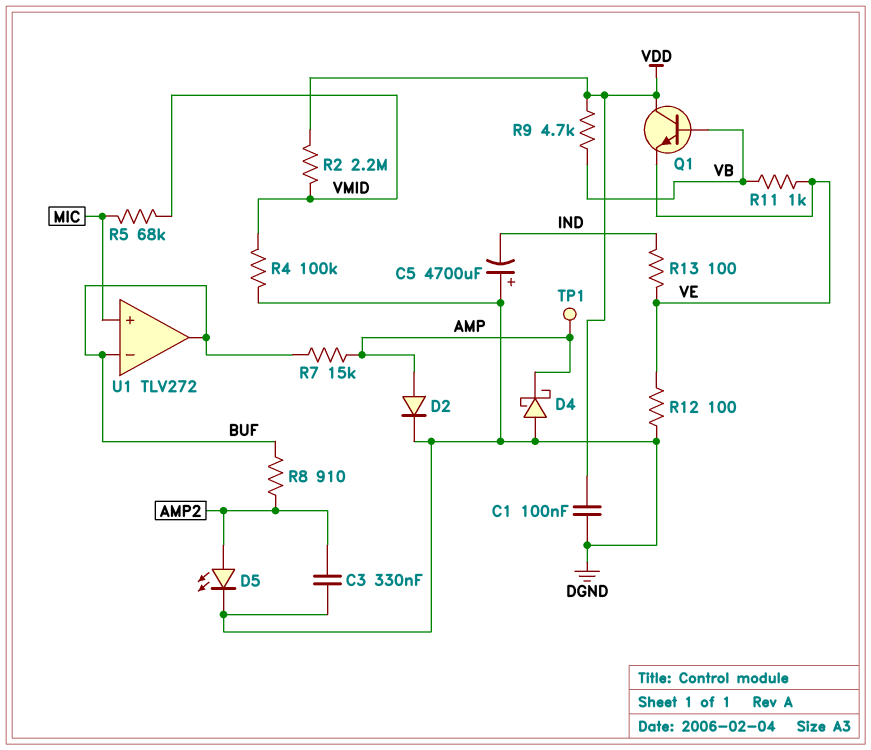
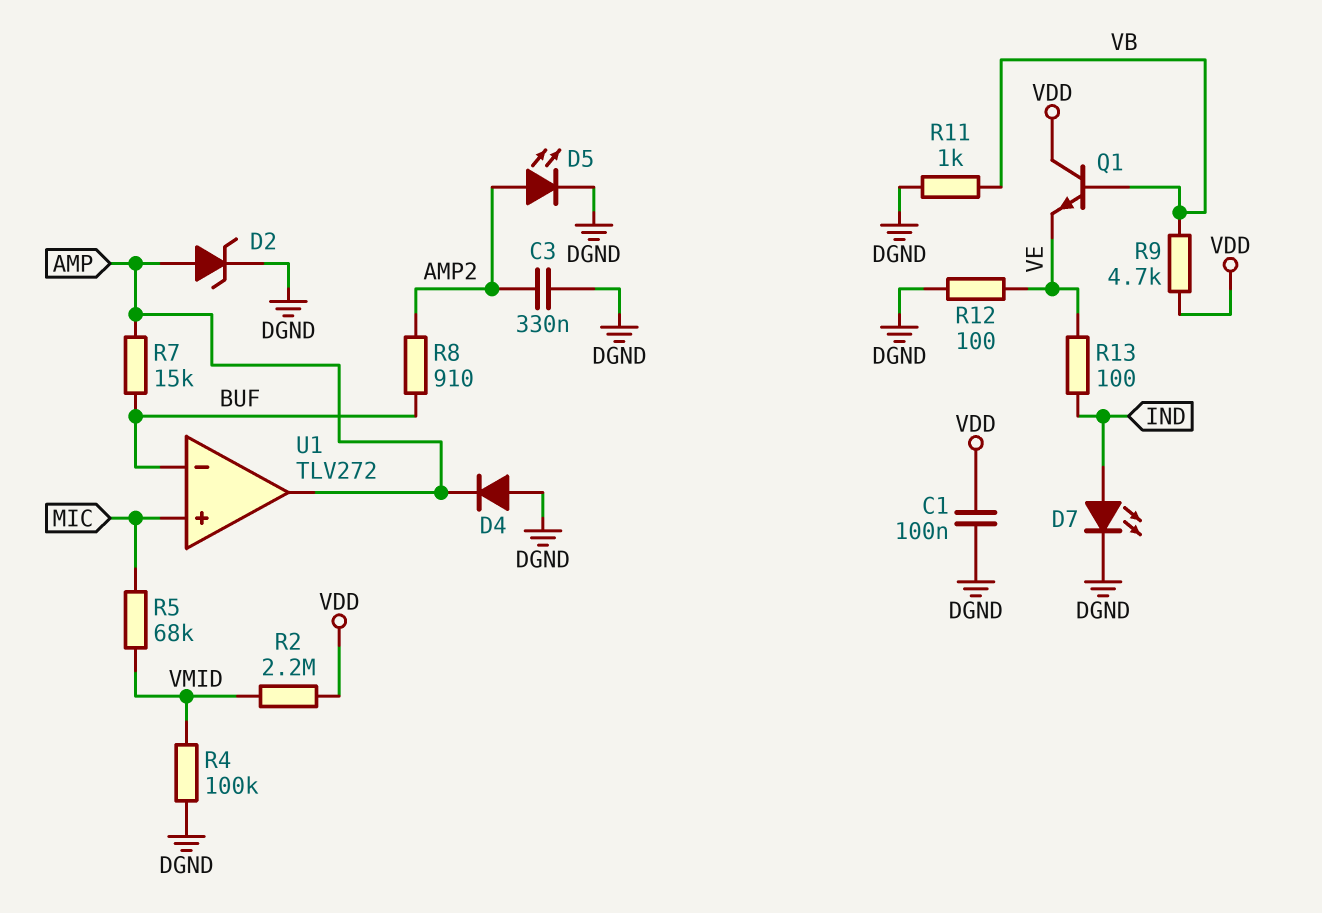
C5: 4700uF (plus DGND, minus IND) -> none
D2: diode (A AMP, K DGND) -> zener (A AMP, K DGND)
D4: schottky (A DGND, K AMP) -> diode (A DGND, K AMP)
D7: none -> LED (A IND, K DGND)
R11: 1k (VB, VE) -> 1k (DGND, VB)
TP1: test point (AMP) -> none
U1 pin out: BUF -> AMP

